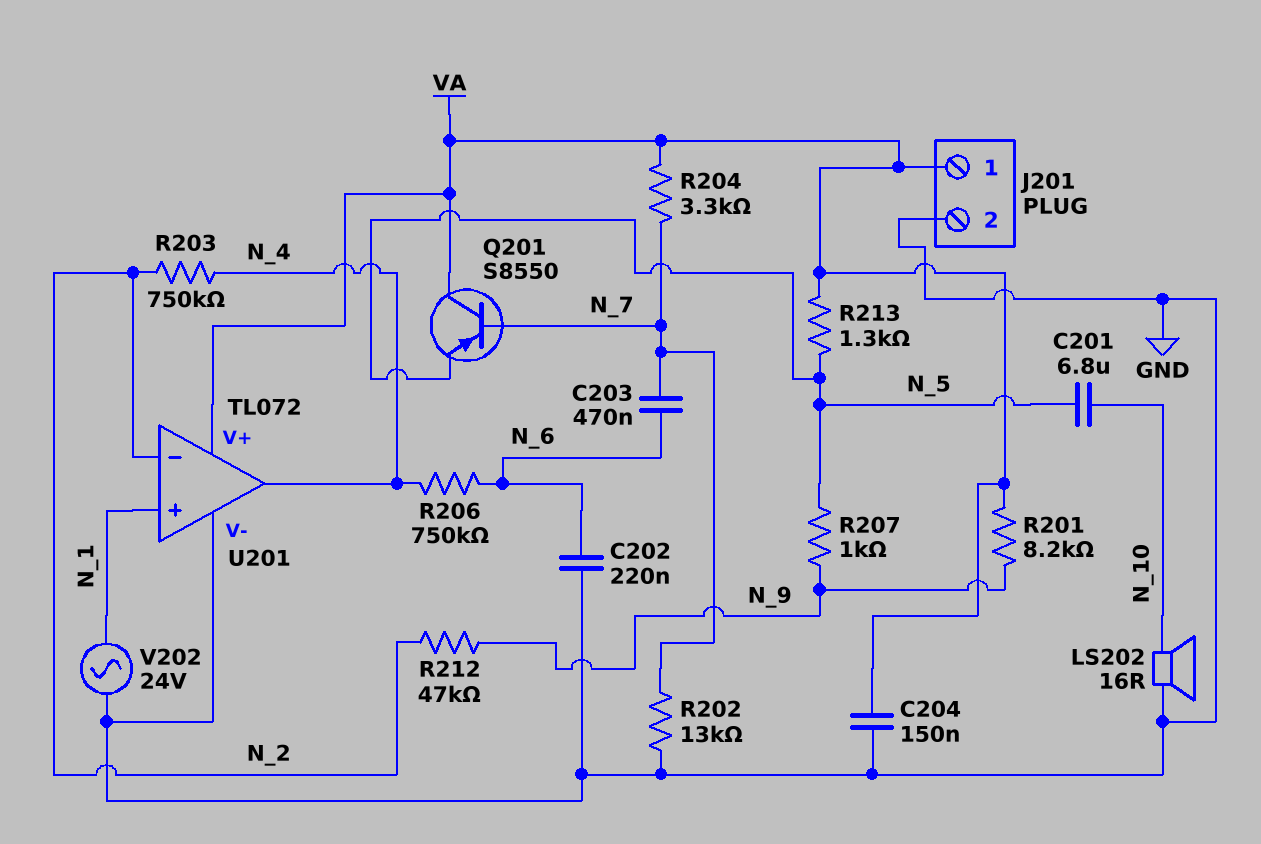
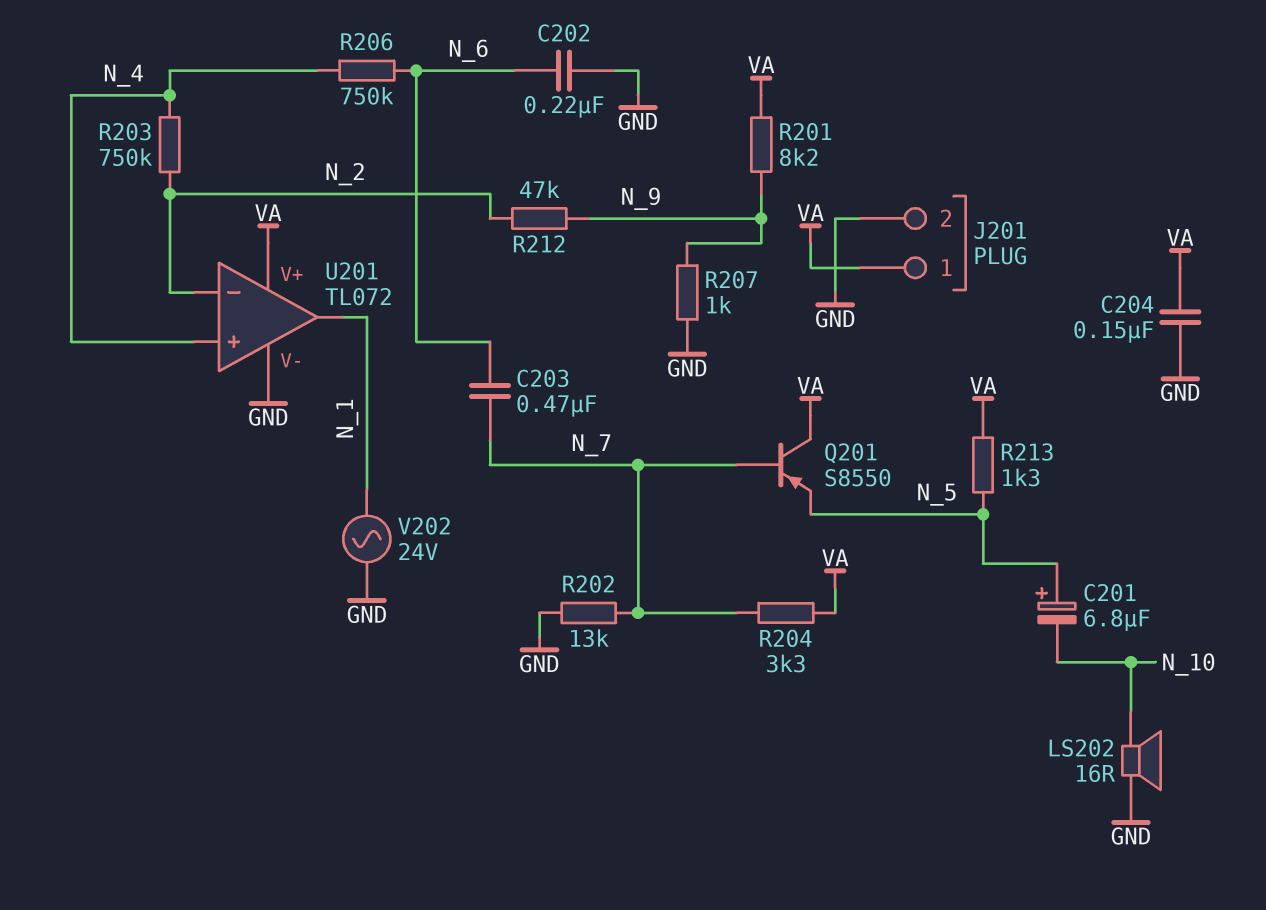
C201: 6.8uF (N_5, N_10) -> 6.8uF (plus N_5, minus N_10)
R207: 1k (N_5, N_9) -> 1k (GND, N_9)
U201 pin in+: N_1 -> N_4
U201 pin out: N_4 -> N_1

